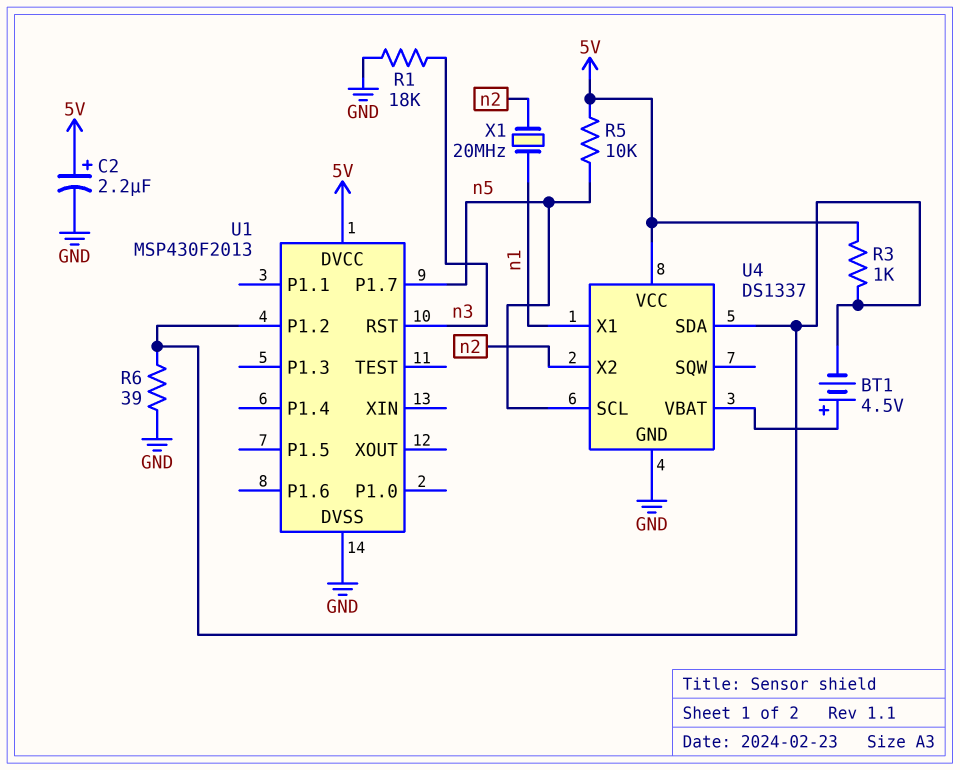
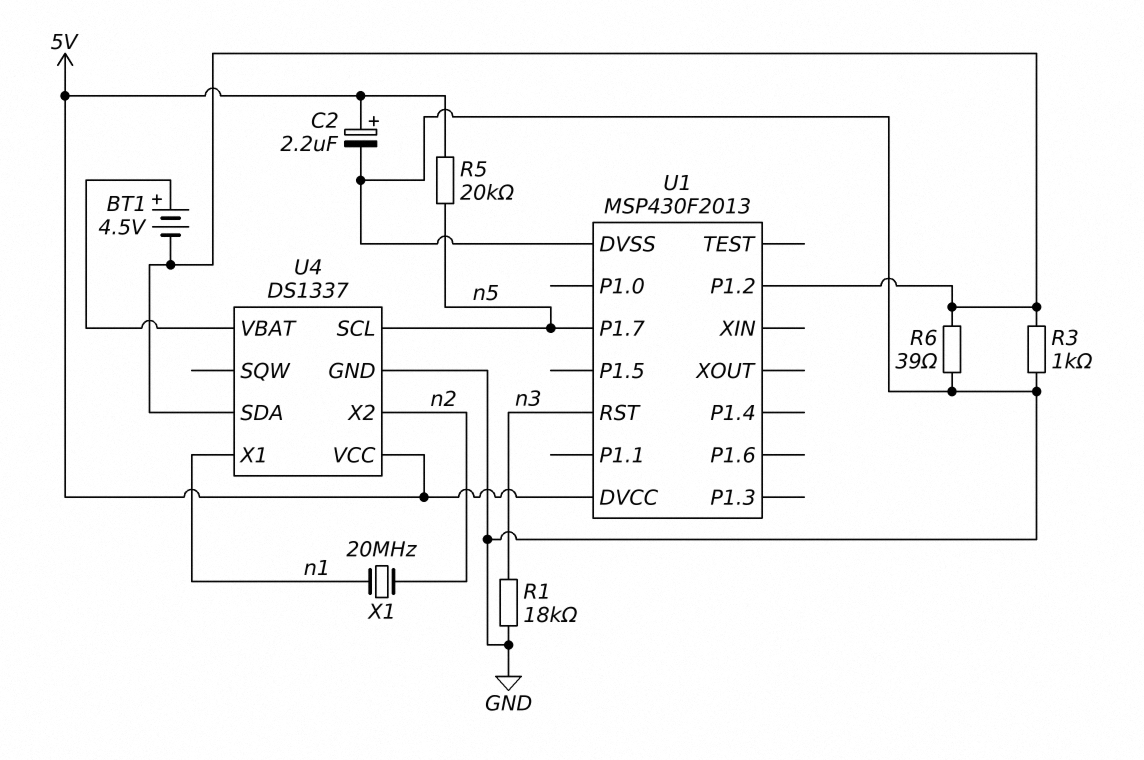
R3: 1k (5V, U1/P1.2) -> 1k (GND, U1/P1.2)
R5: 10k (5V, n5) -> 20k (5V, n5)

